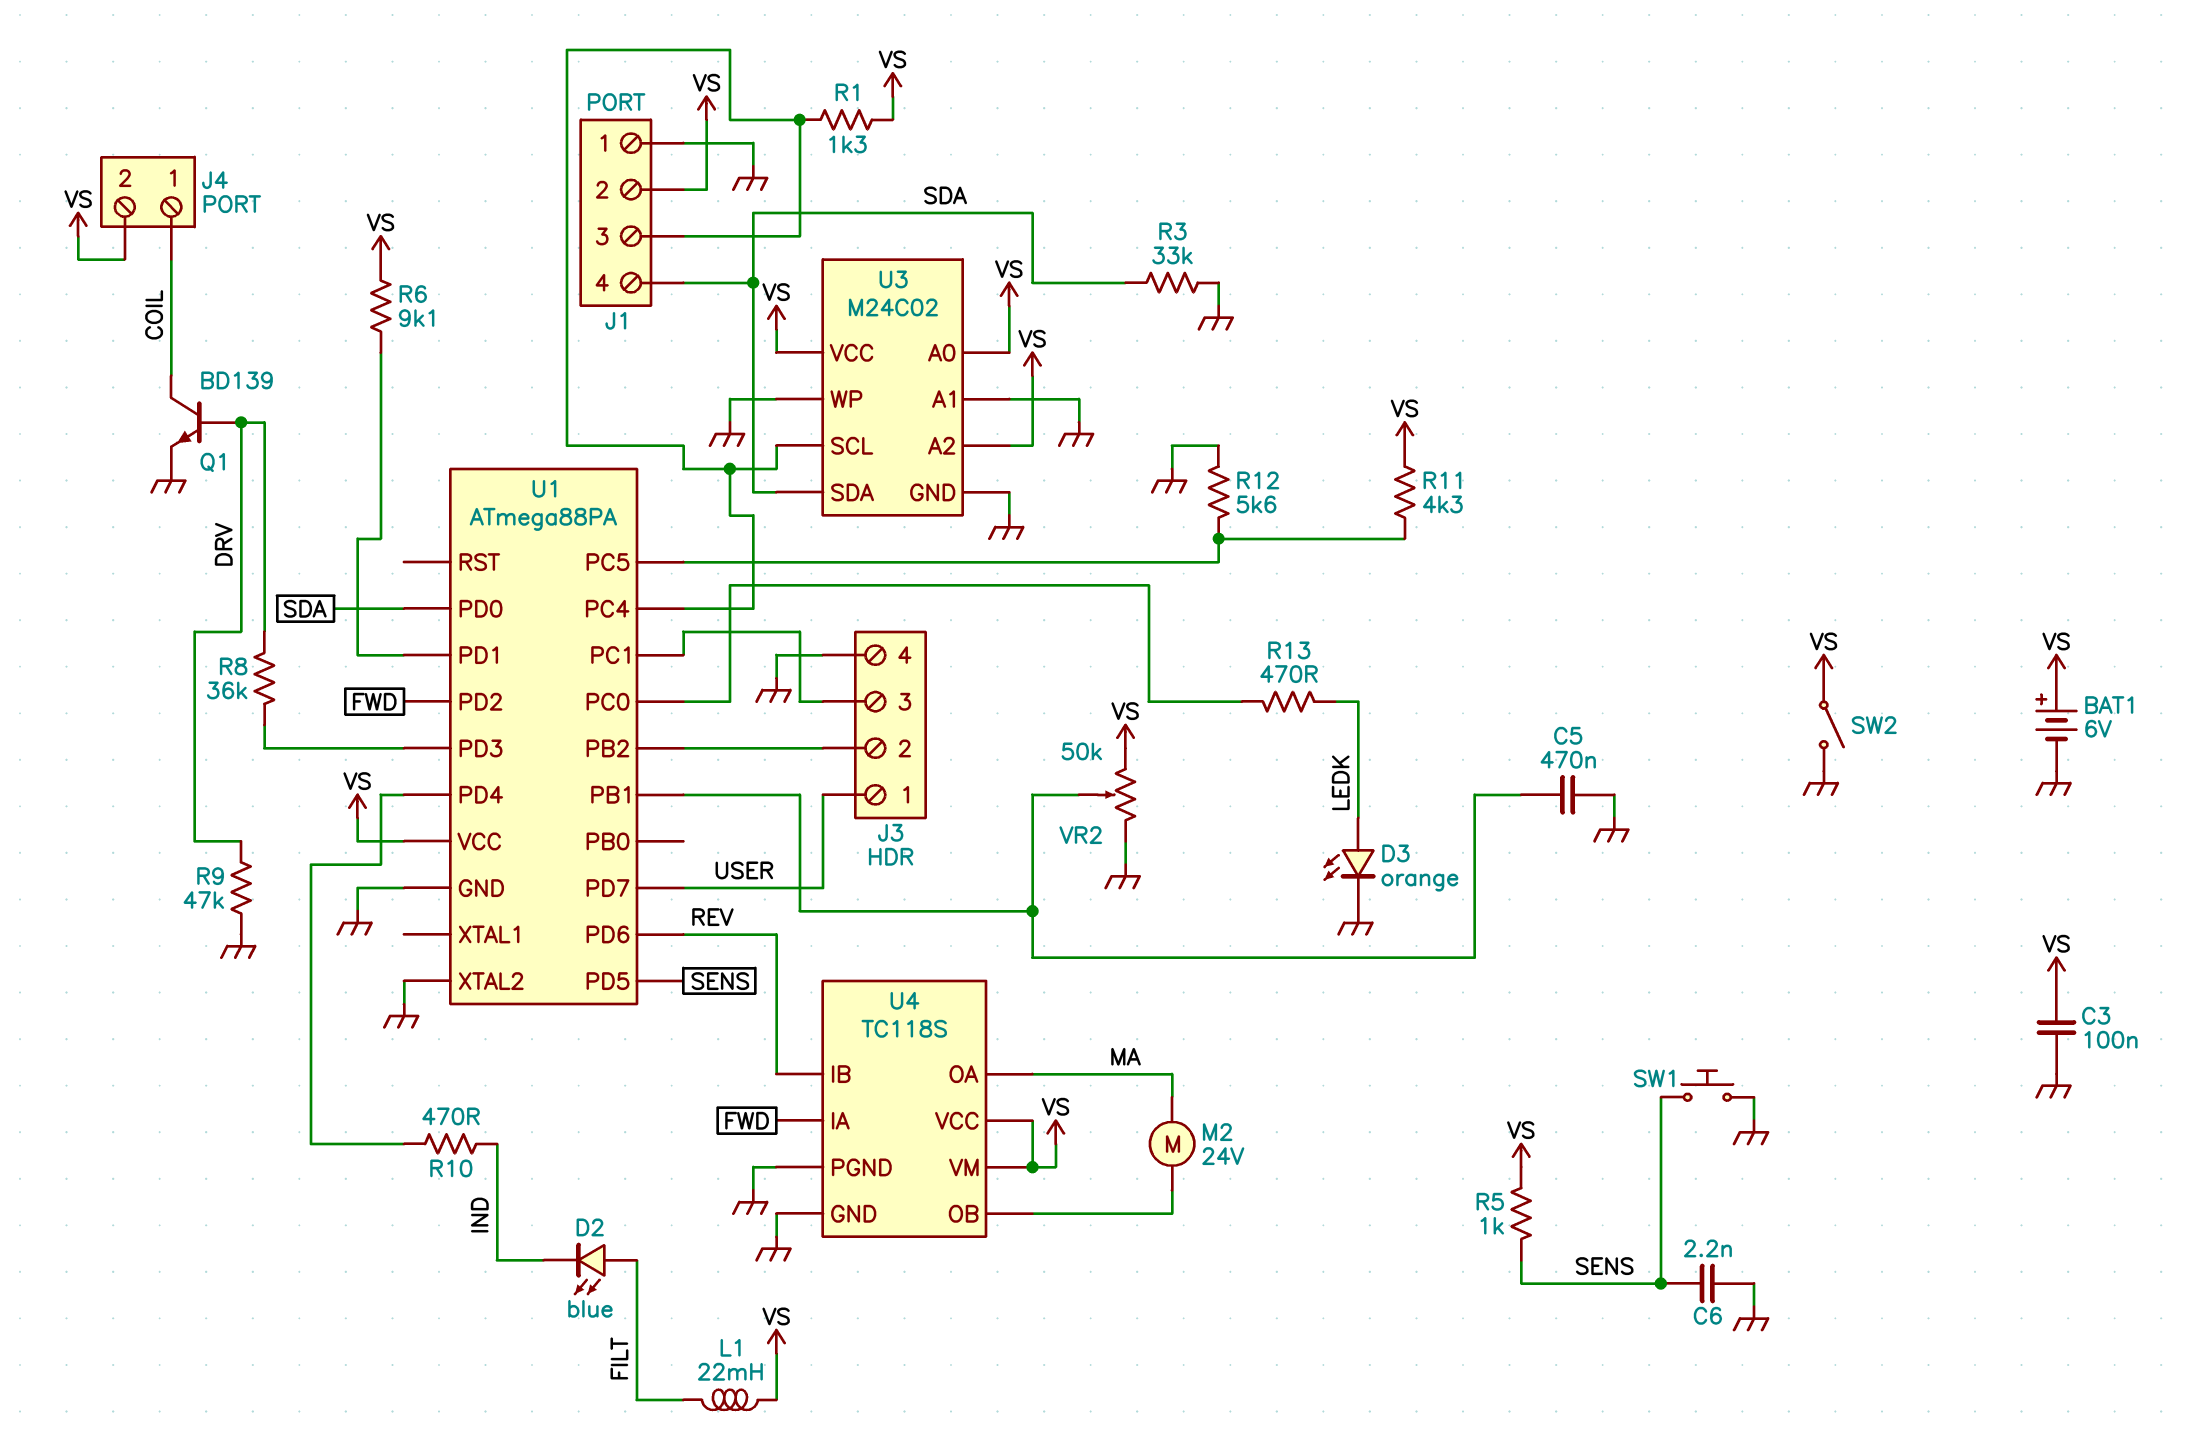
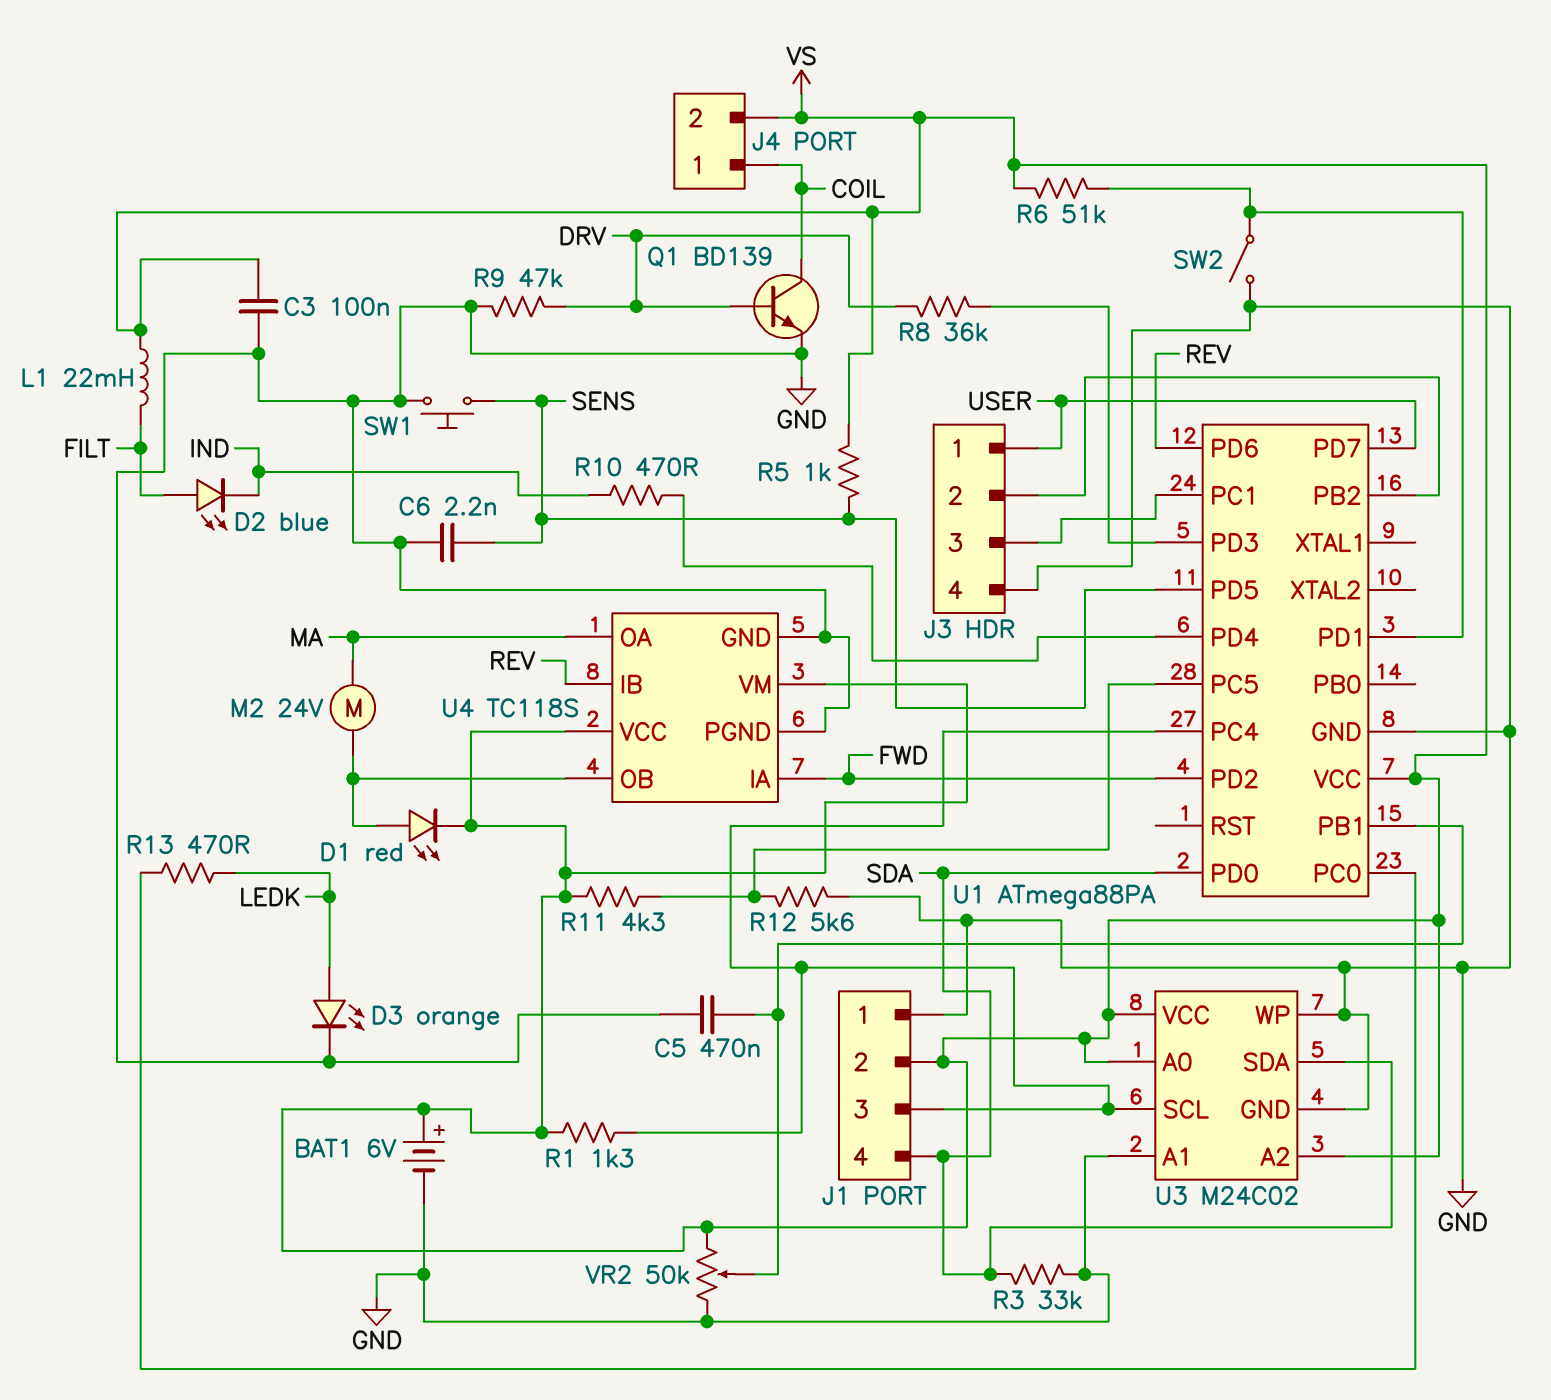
D1: none -> LED red (A U4/OB, K VS)
R6: 9.1k (U1/PD1, VS) -> 51k (U1/PD1, VS)
SW2: switch (GND, VS) -> switch (GND, U1/PD1)
U1 pin XTAL2: GND -> none

